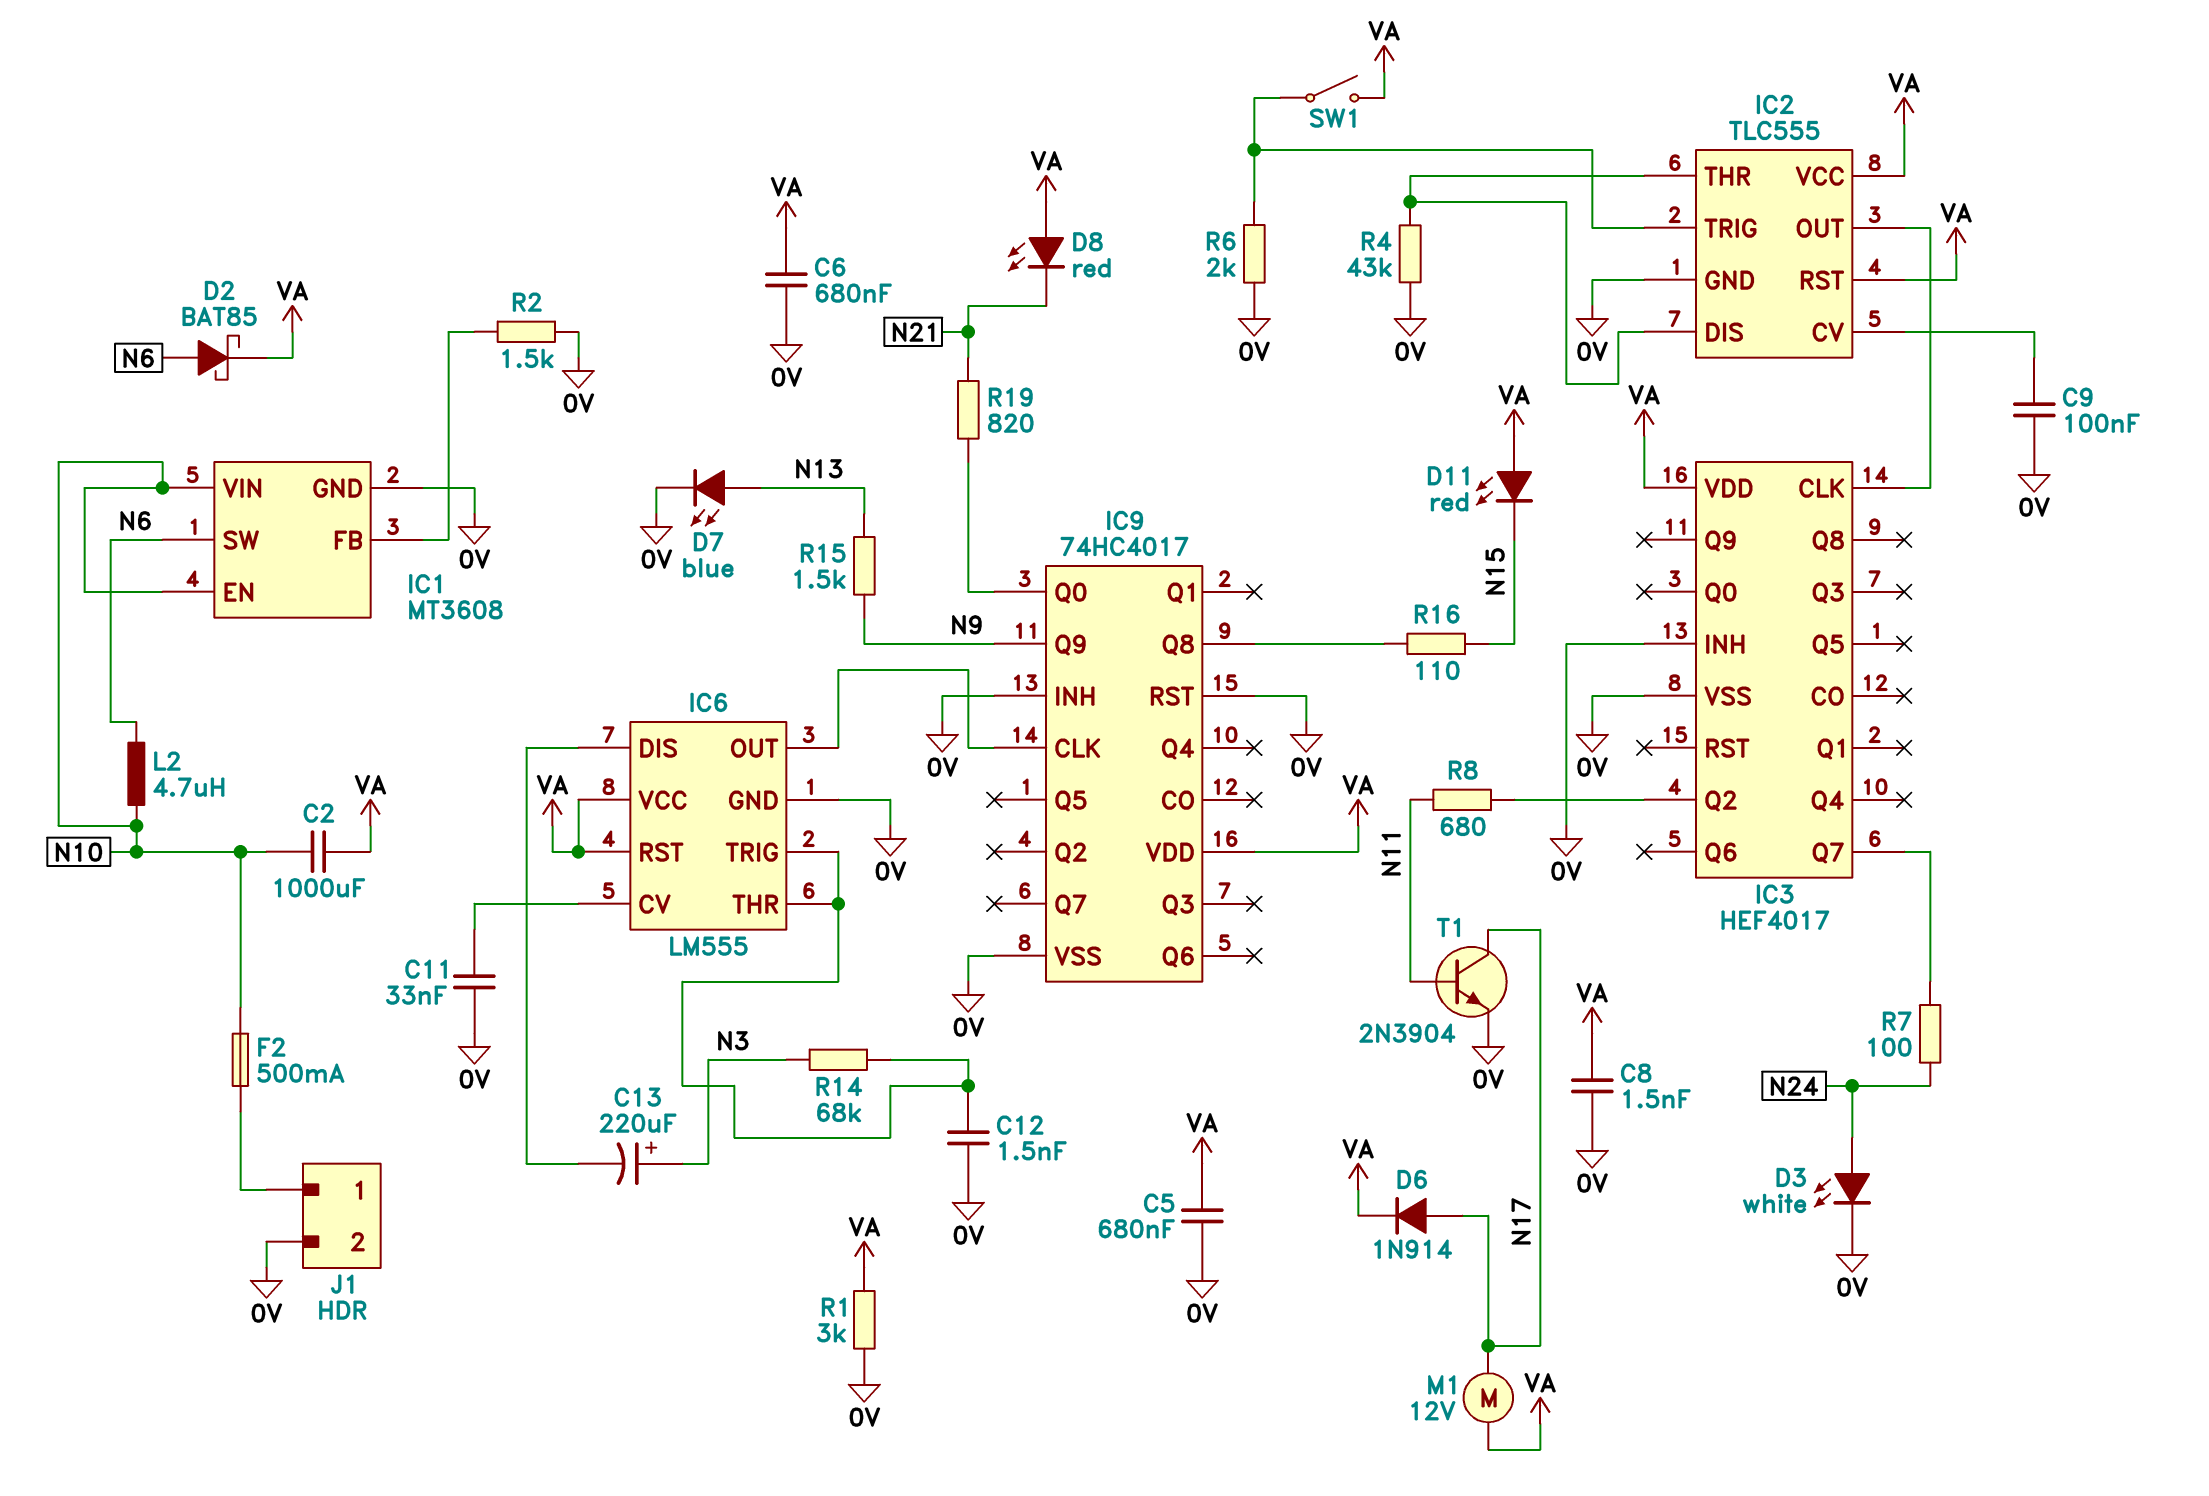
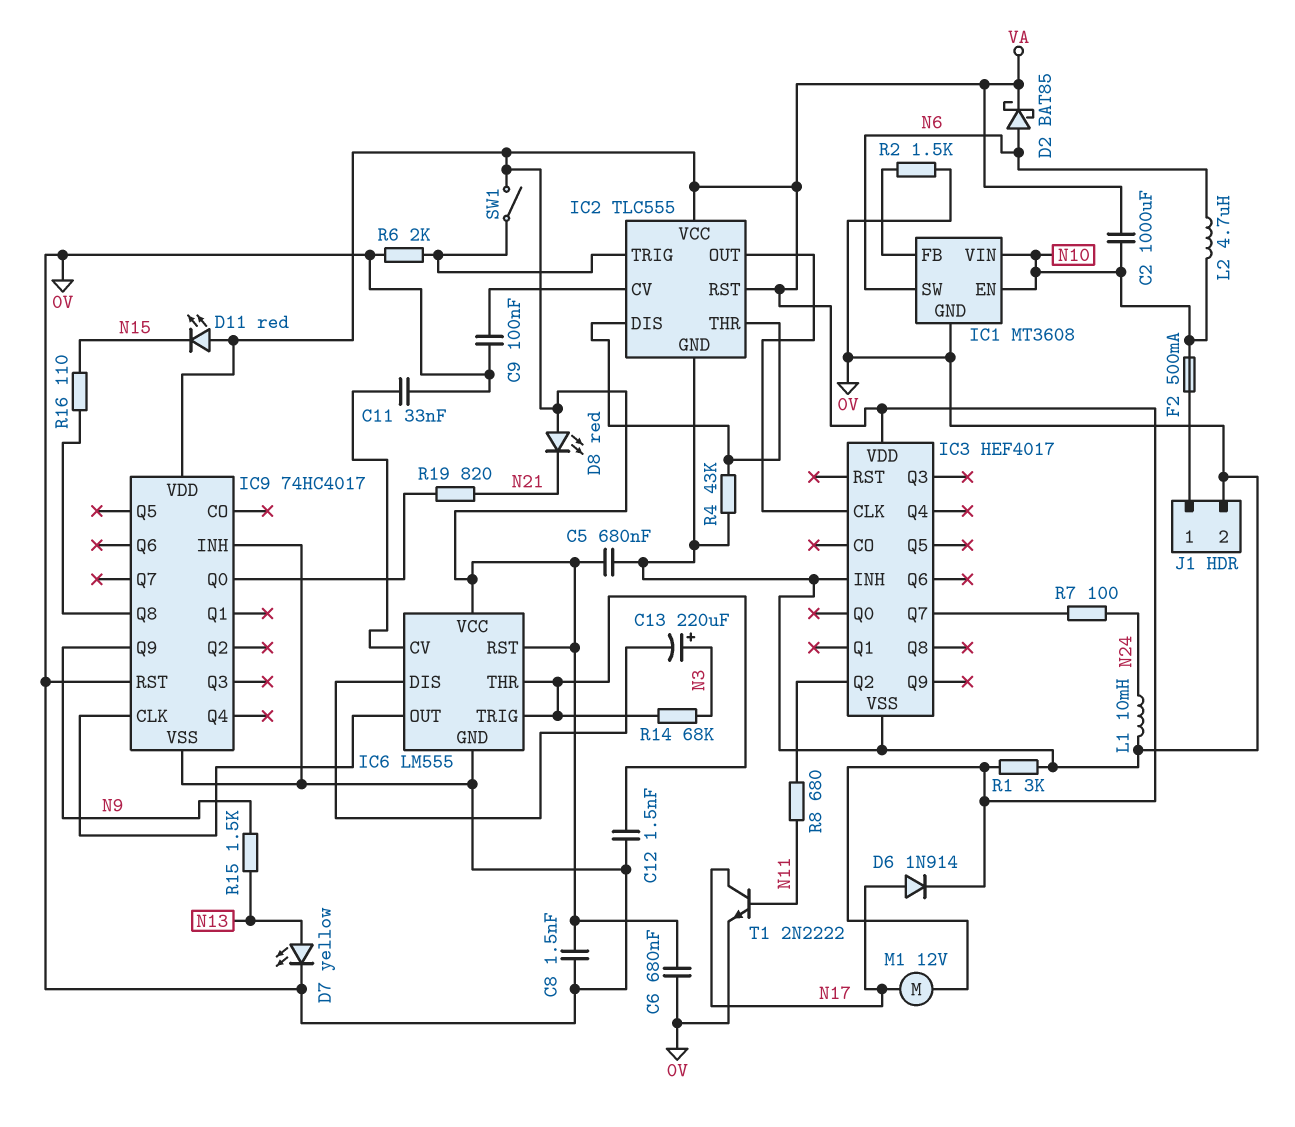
D3: LED white (A N24, K 0V) -> none
D7: LED blue (A N13, K 0V) -> LED yellow (A N13, K 0V)
L1: none -> 10mH (0V, N24)
T1: NPN 2N3904 (B N11, C N17, E 0V) -> NPN 2N2222 (B N11, C N17, E 0V)

